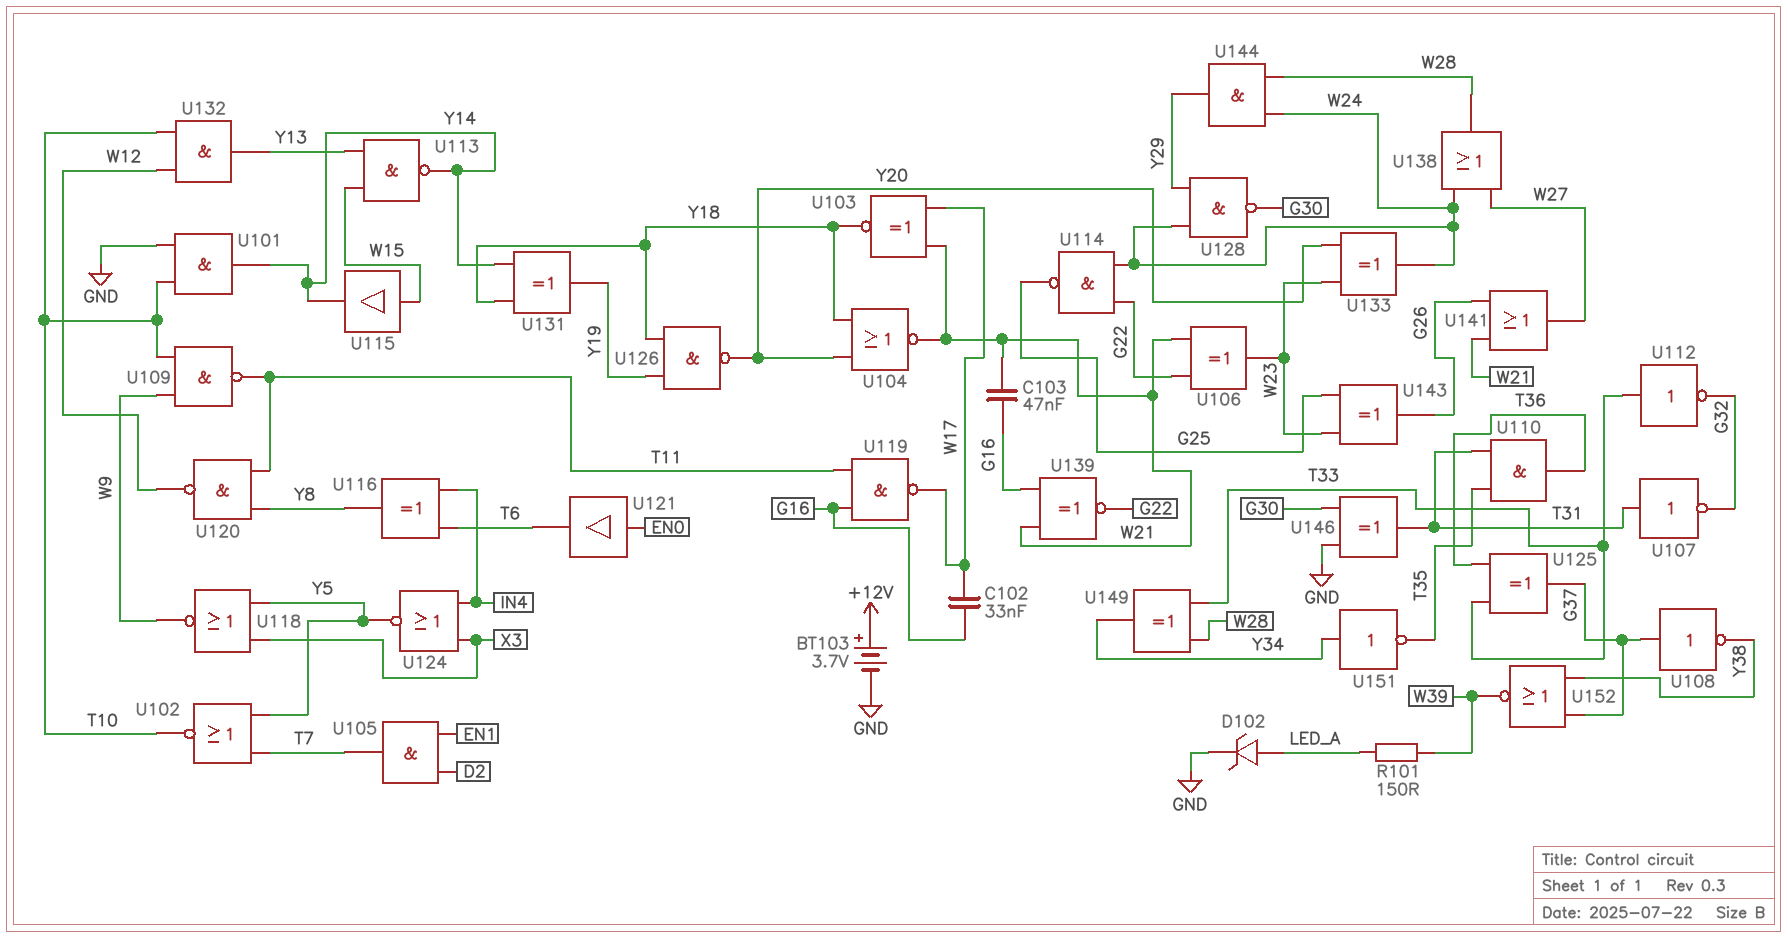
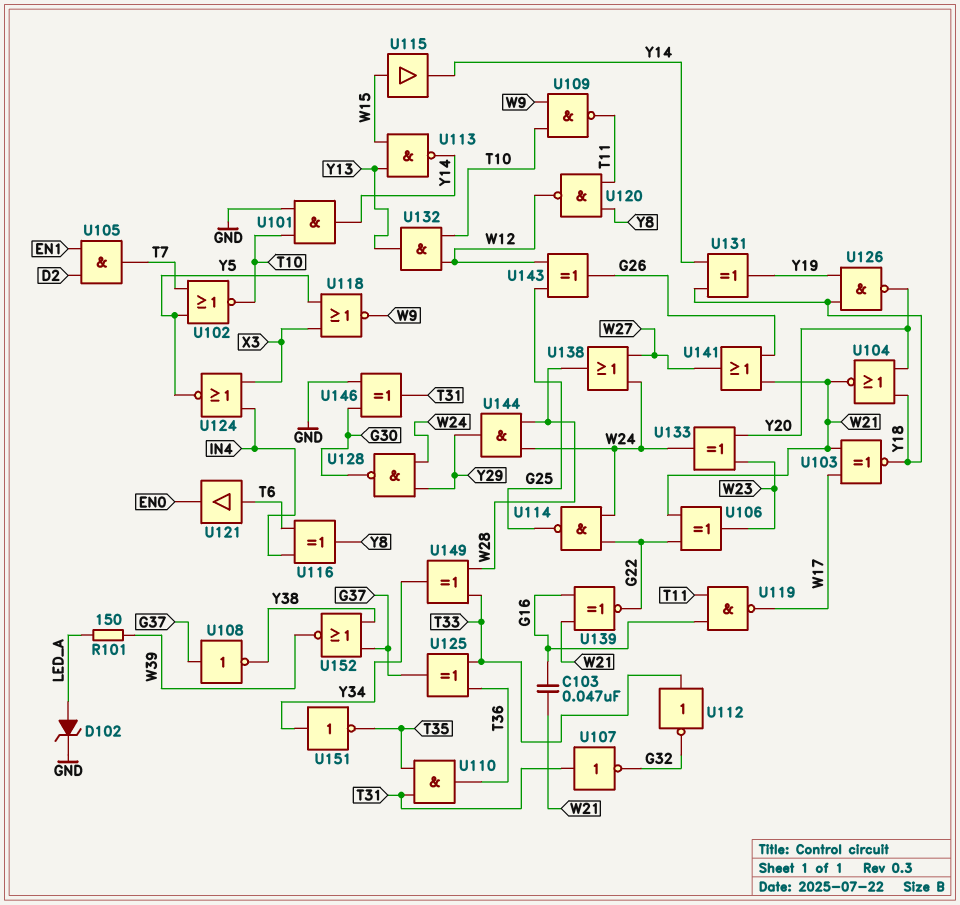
BT103: 3.7V (plus +12V, minus GND) -> none
C102: 33nF (G16, W17) -> none
U121: buffer (in EN0, out T6) -> buffer (in T6, out EN0)
U143: XOR (in G25, in W23, out G26) -> XOR (in G25, in W12, out G26)

